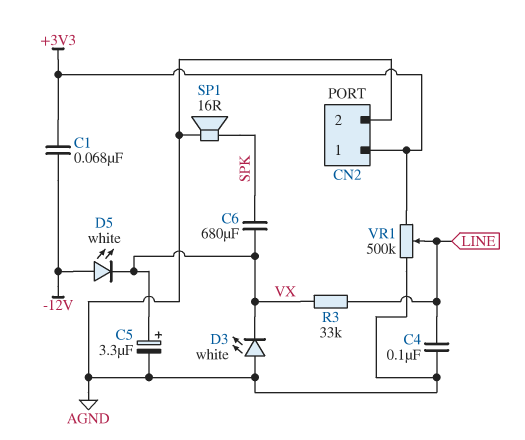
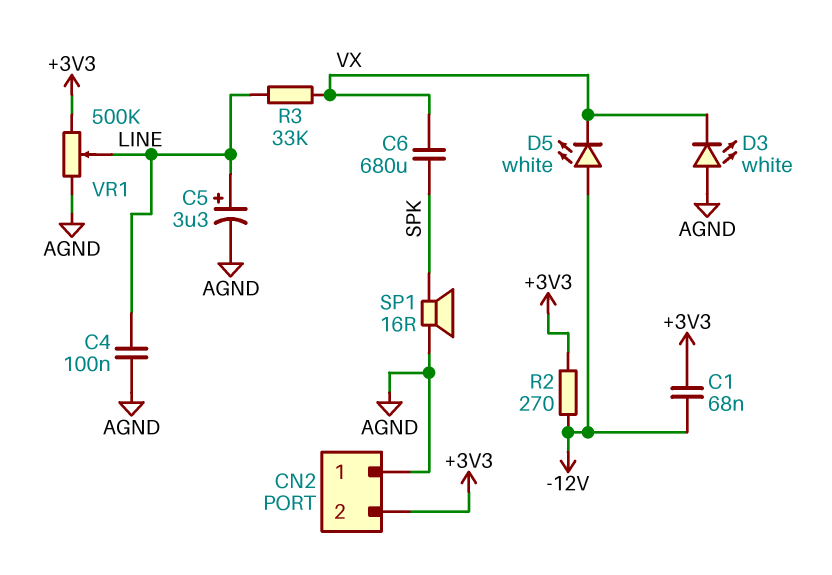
C5: 3.3uF (plus VX, minus AGND) -> 3.3uF (plus LINE, minus AGND)
CN2 pin 1: +3V3 -> AGND
CN2 pin 2: AGND -> +3V3
R2: none -> 270 (+3V3, -12V)

